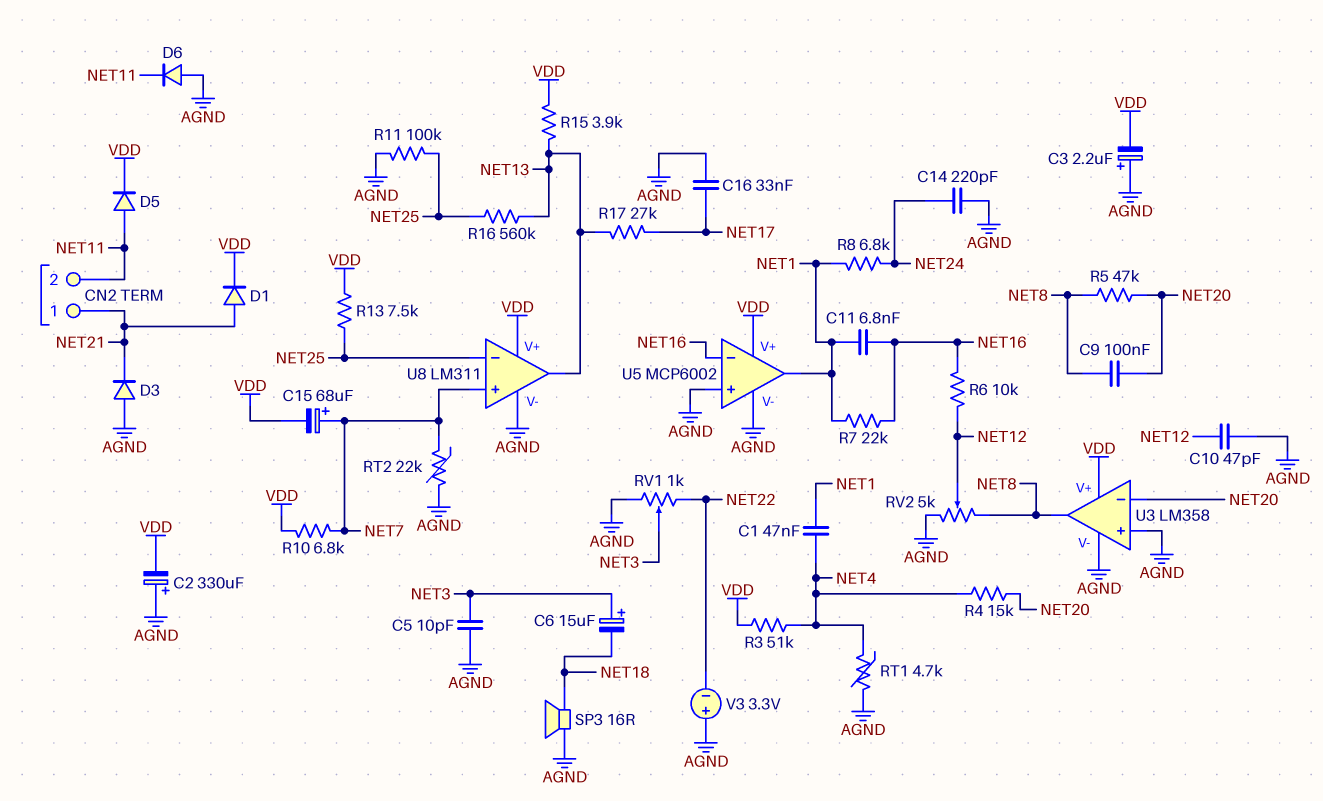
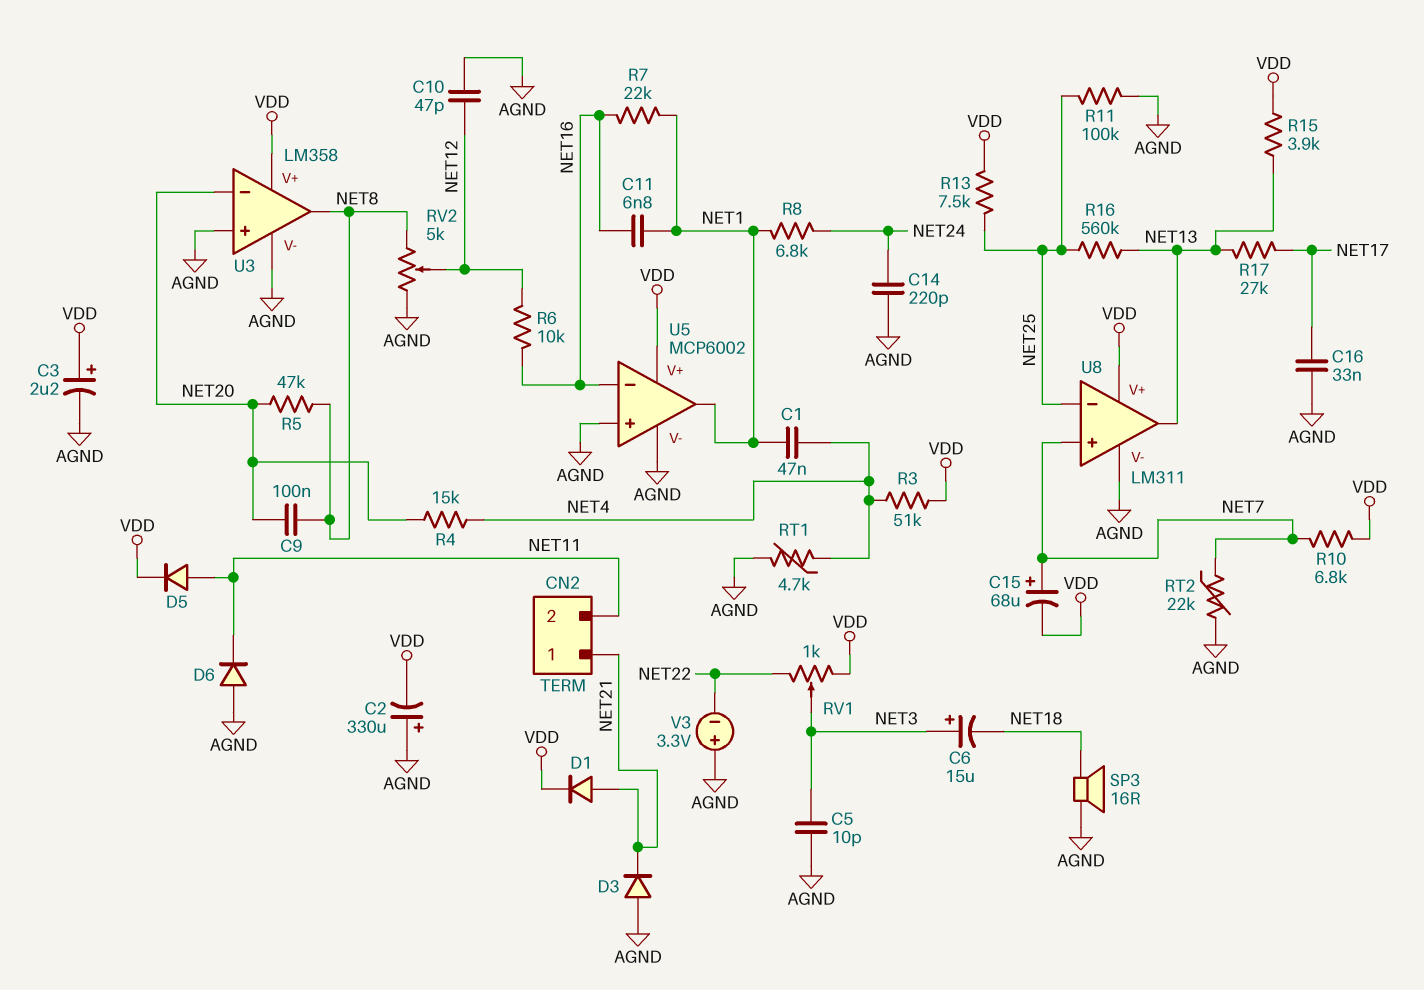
C3: 2.2uF (plus AGND, minus VDD) -> 2.2uF (plus VDD, minus AGND)
RV1: 1k (AGND, NET22, wiper NET3) -> 1k (NET22, VDD, wiper NET3)

